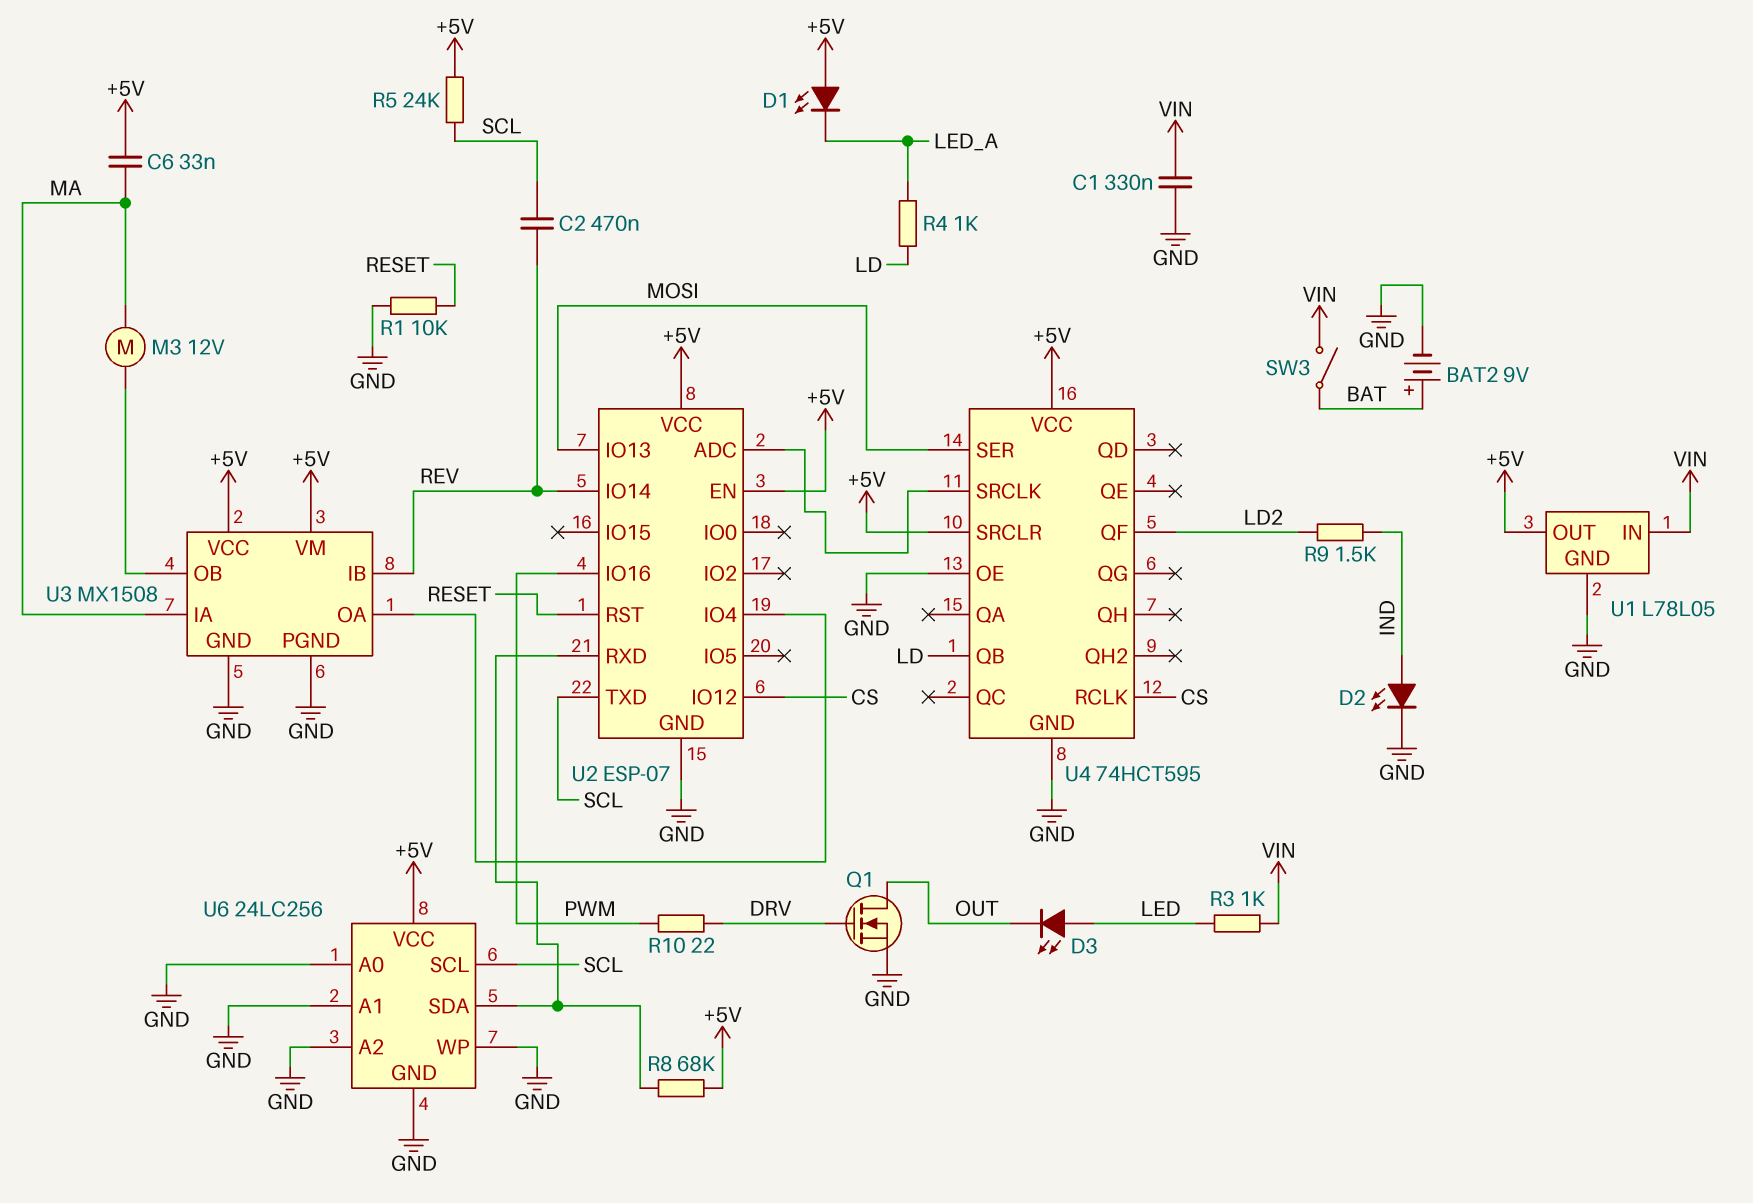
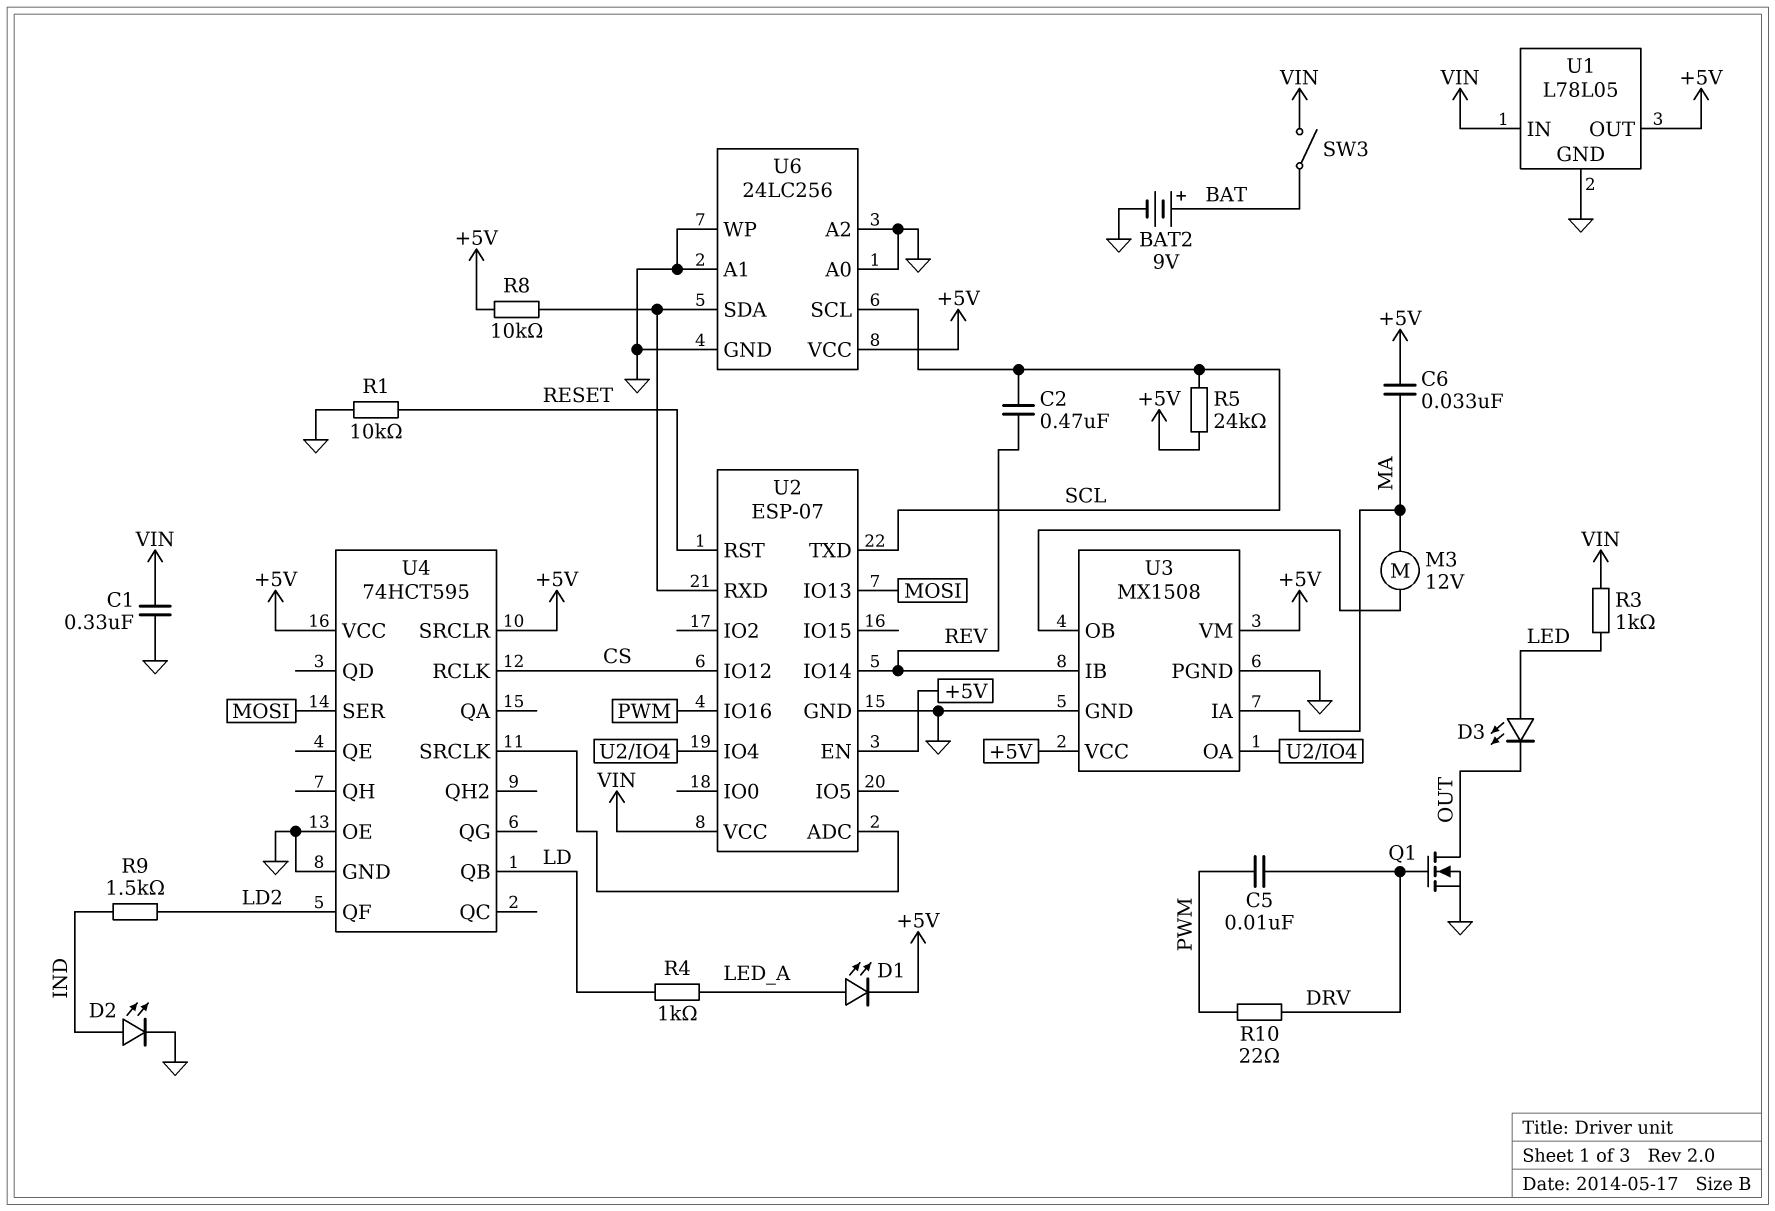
C5: none -> 10nF (DRV, PWM)
D1: LED (A +5V, K LED_A) -> LED (A LED_A, K +5V)
R8: 68k (+5V, U2/RXD) -> 10k (+5V, U2/RXD)
U2 pin VCC: +5V -> VIN

